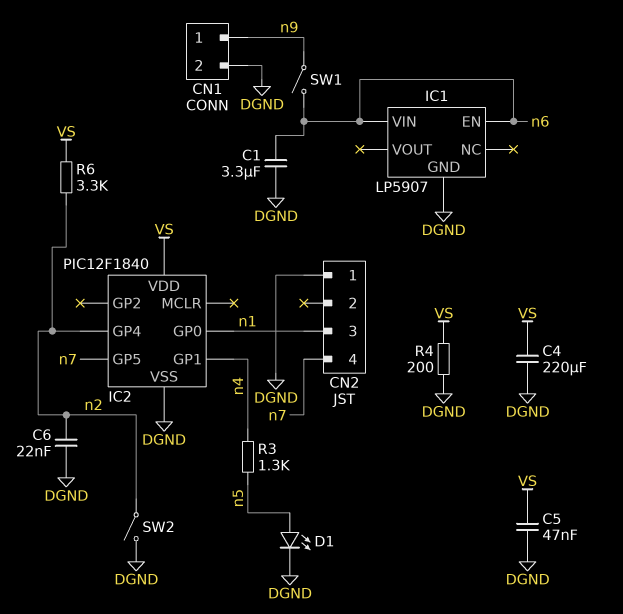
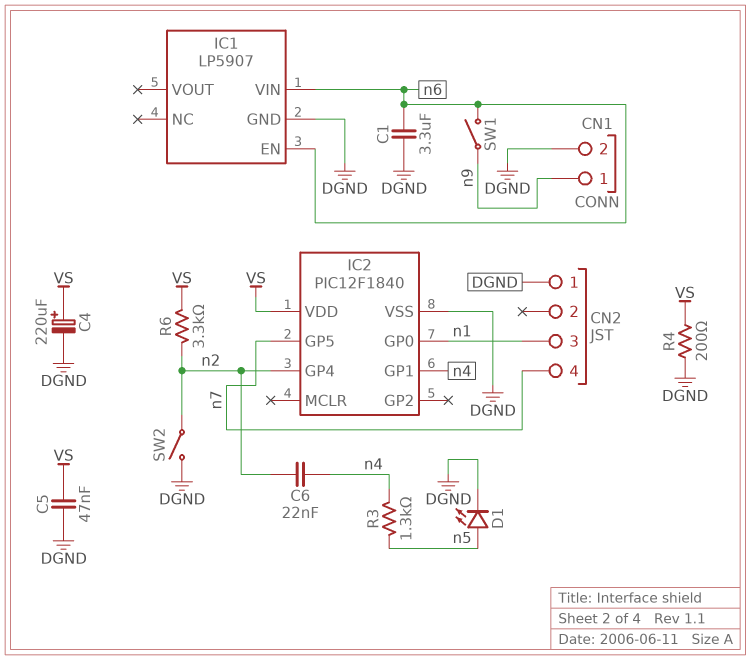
C4: 220uF (DGND, VS) -> 220uF (plus VS, minus DGND)
C6: 22nF (DGND, n2) -> 22nF (n2, n4)

